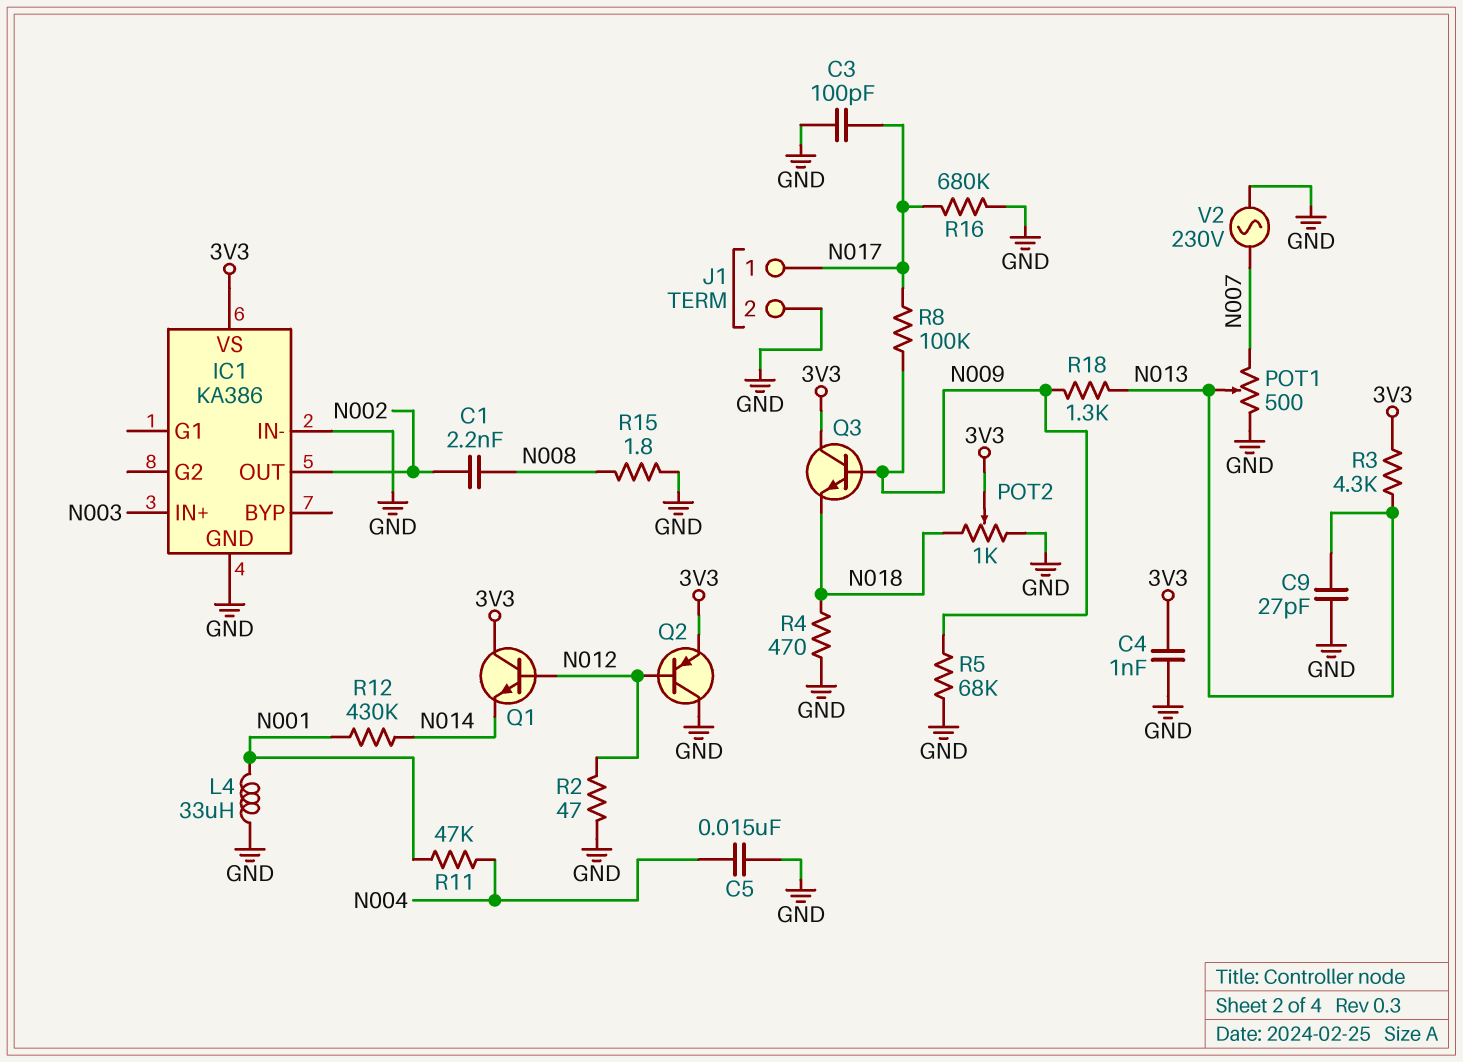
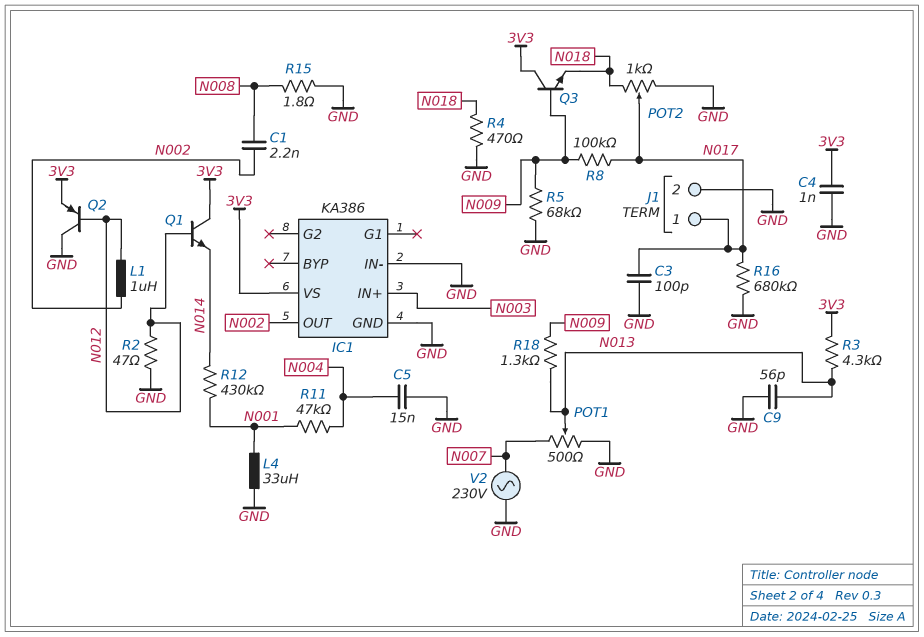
C9: 27pF (GND, N013) -> 56pF (GND, N013)
L1: none -> 1uH (N002, N012)
POT2: 1k (GND, N018, wiper 3V3) -> 1k (GND, N018, wiper N017)

